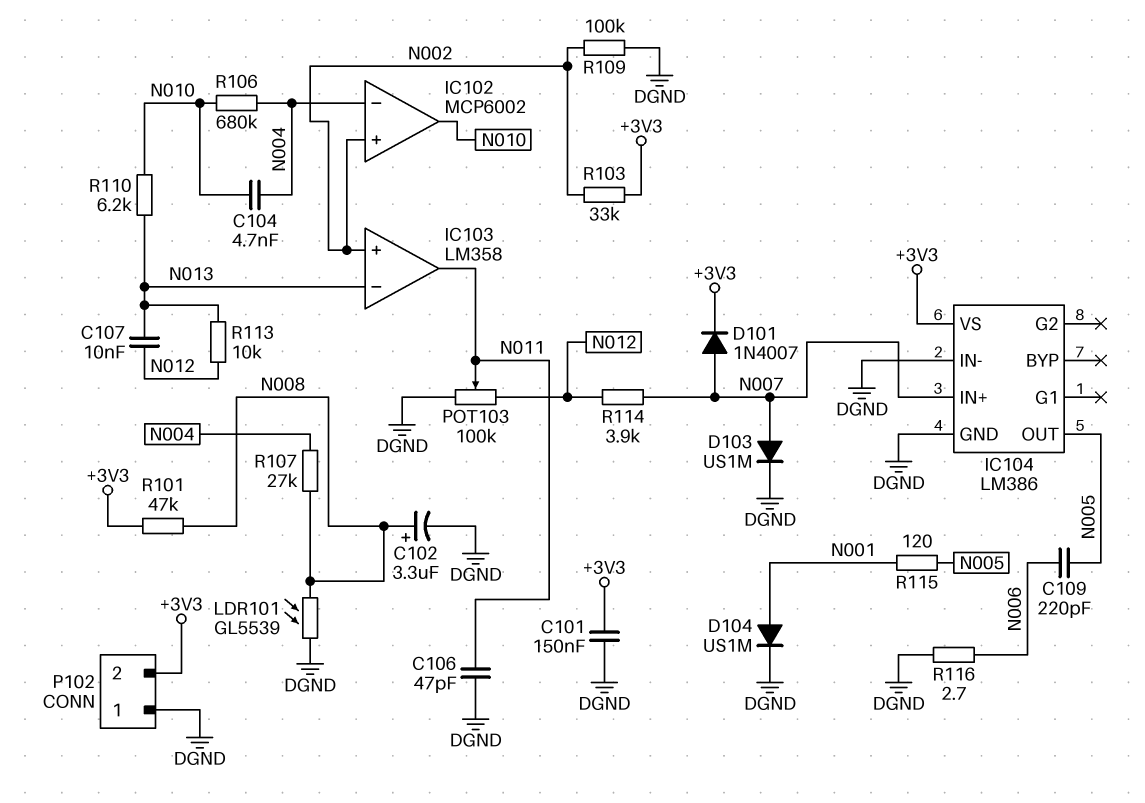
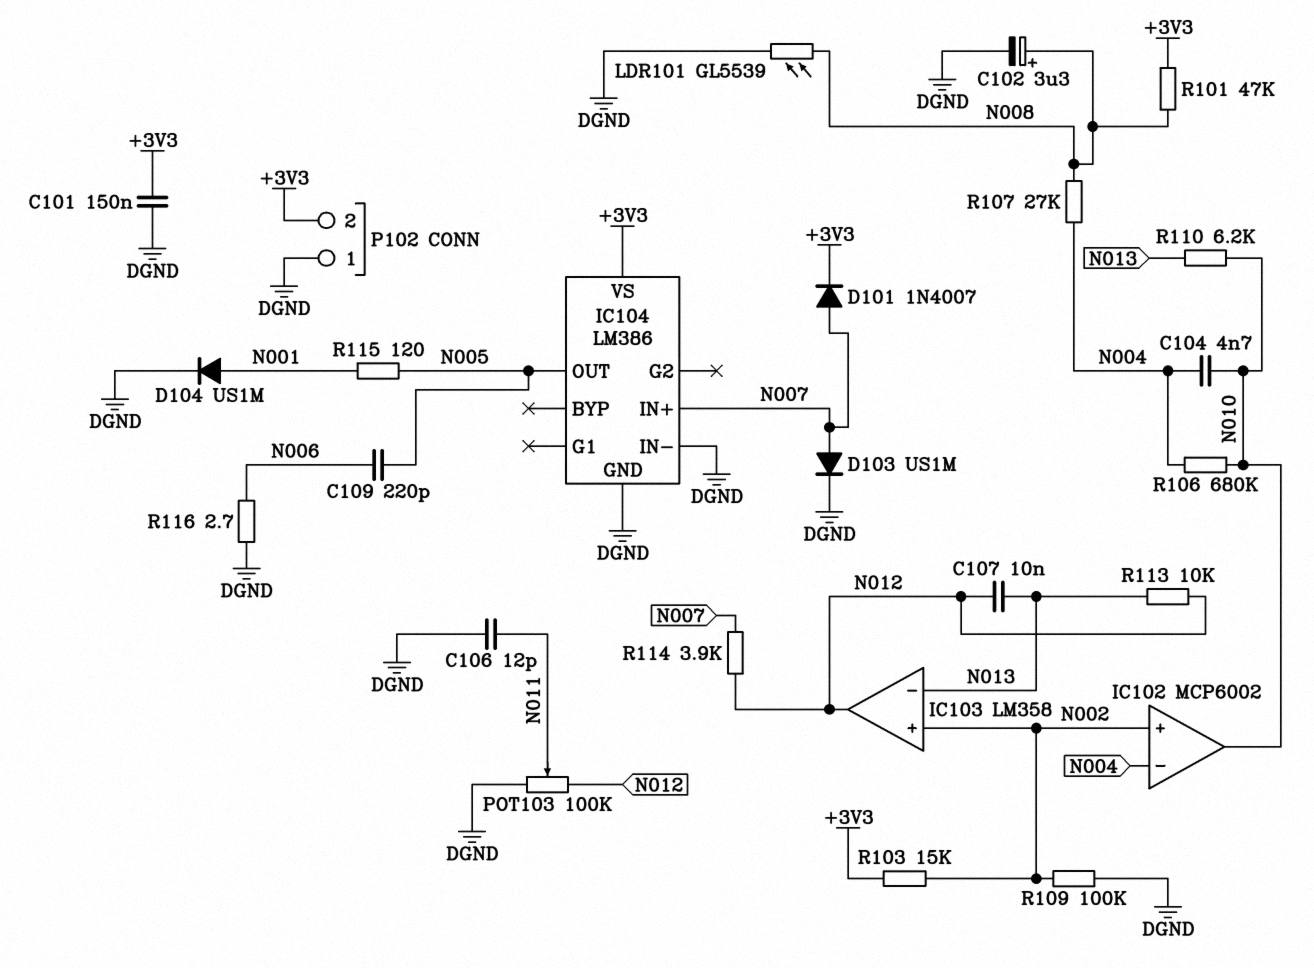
C106: 47pF (DGND, N011) -> 12pF (DGND, N011)
IC103 pin out: N011 -> N012
R103: 33k (+3V3, N002) -> 15k (+3V3, N002)

